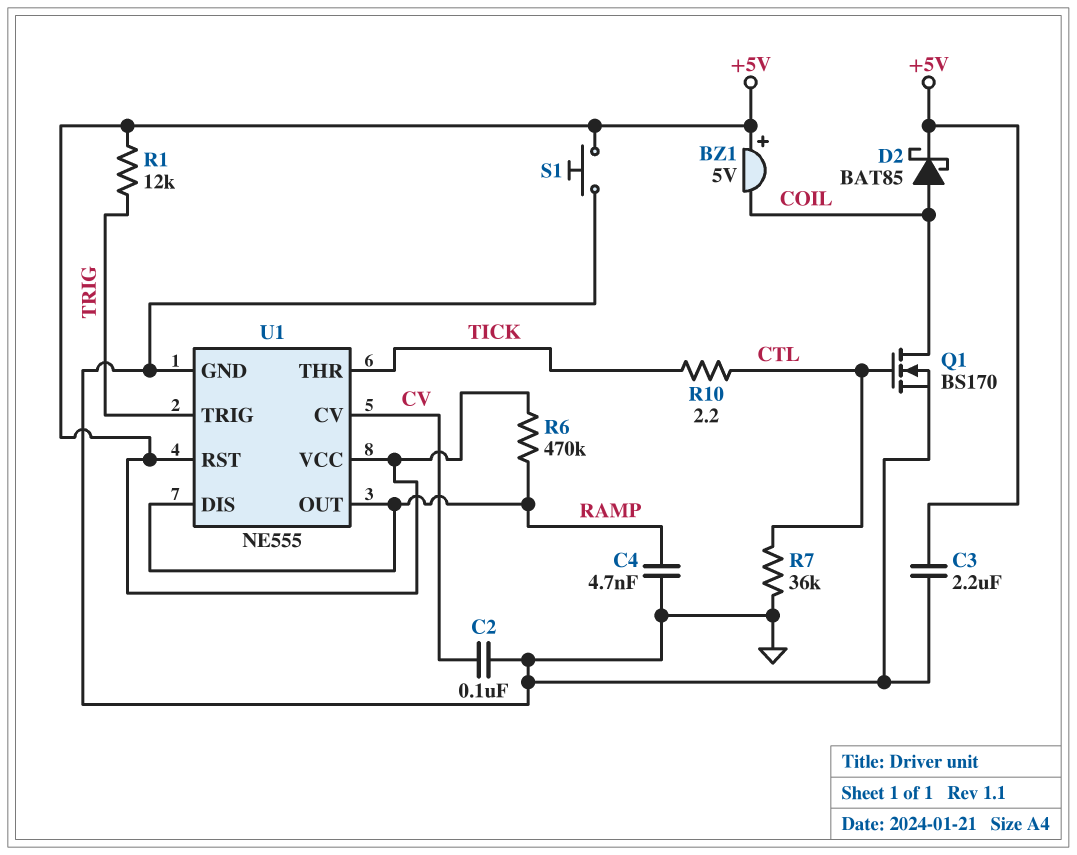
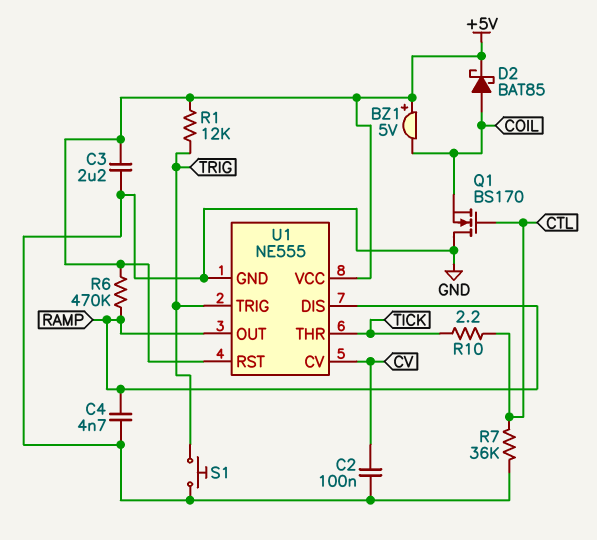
Q1: NMOS BS170 (G CTL, D COIL, S GND) -> NMOS BS170 (G CTL, D GND, S COIL)
S1: button (+5V, GND) -> button (GND, TRIG)

